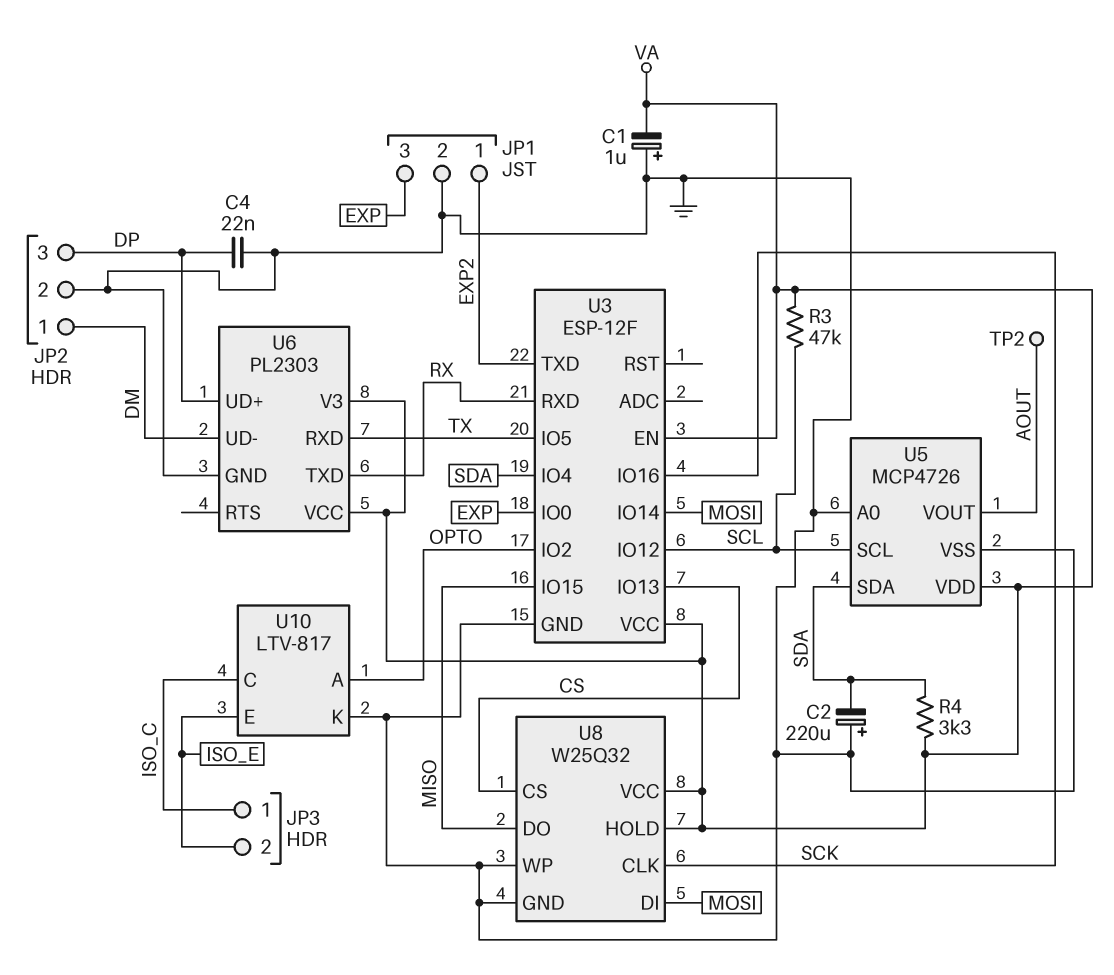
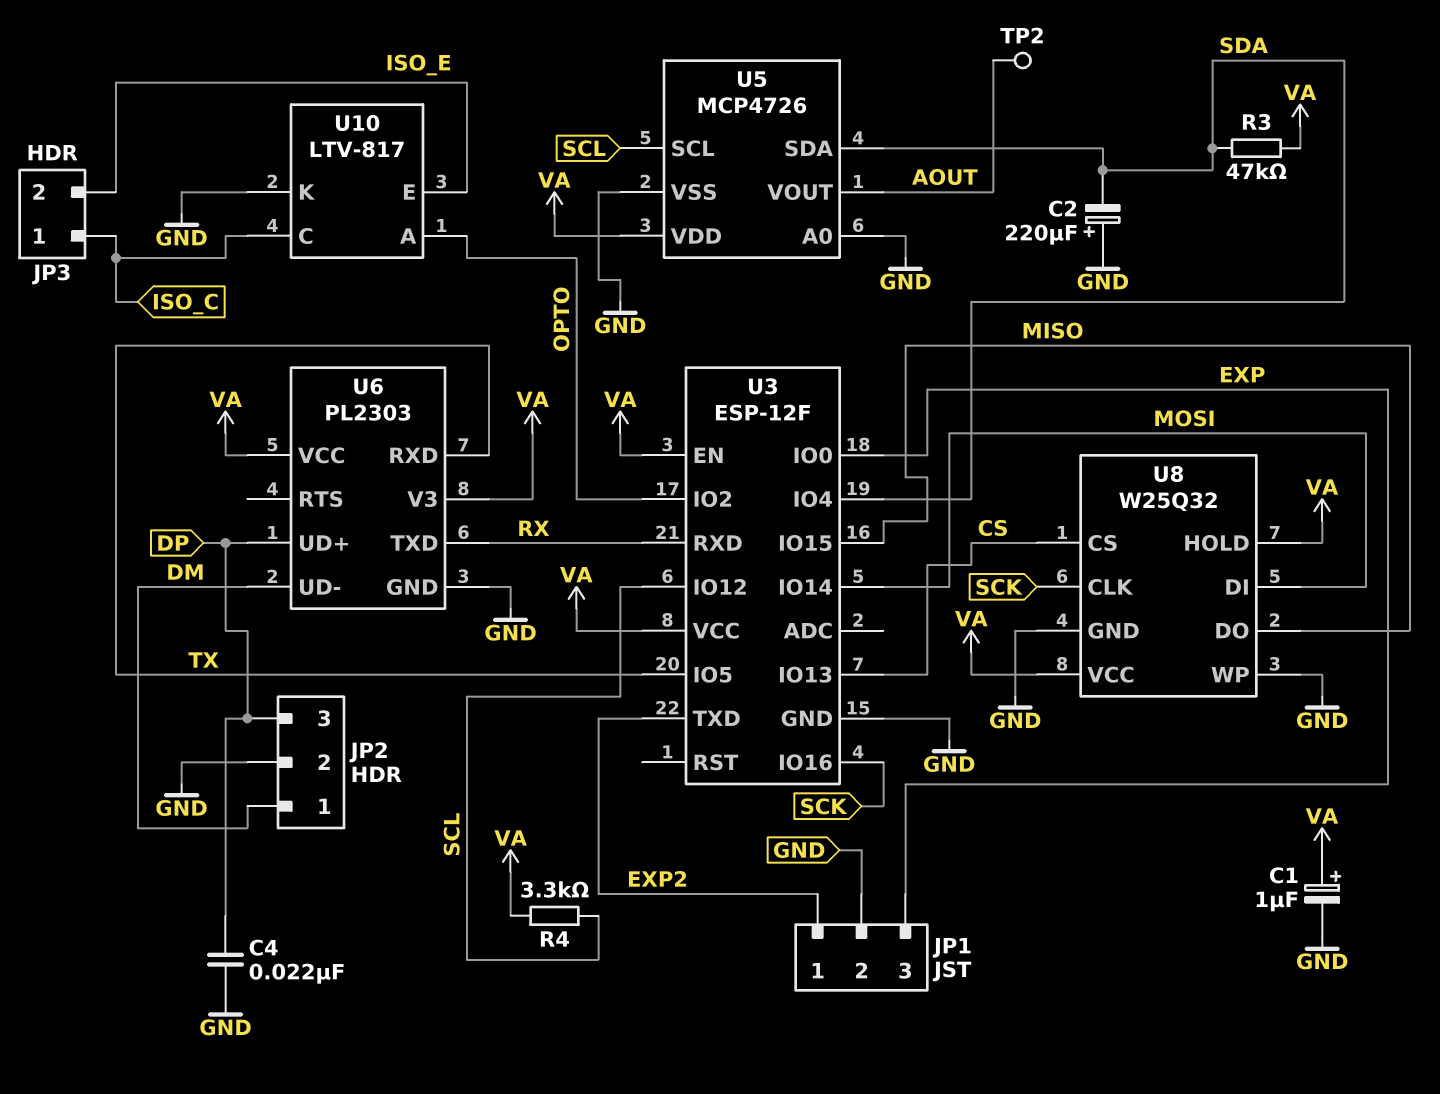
C1: 1uF (plus GND, minus VA) -> 1uF (plus VA, minus GND)
R3: 47k (SCL, VA) -> 47k (SDA, VA)
R4: 3.3k (SDA, VA) -> 3.3k (SCL, VA)

